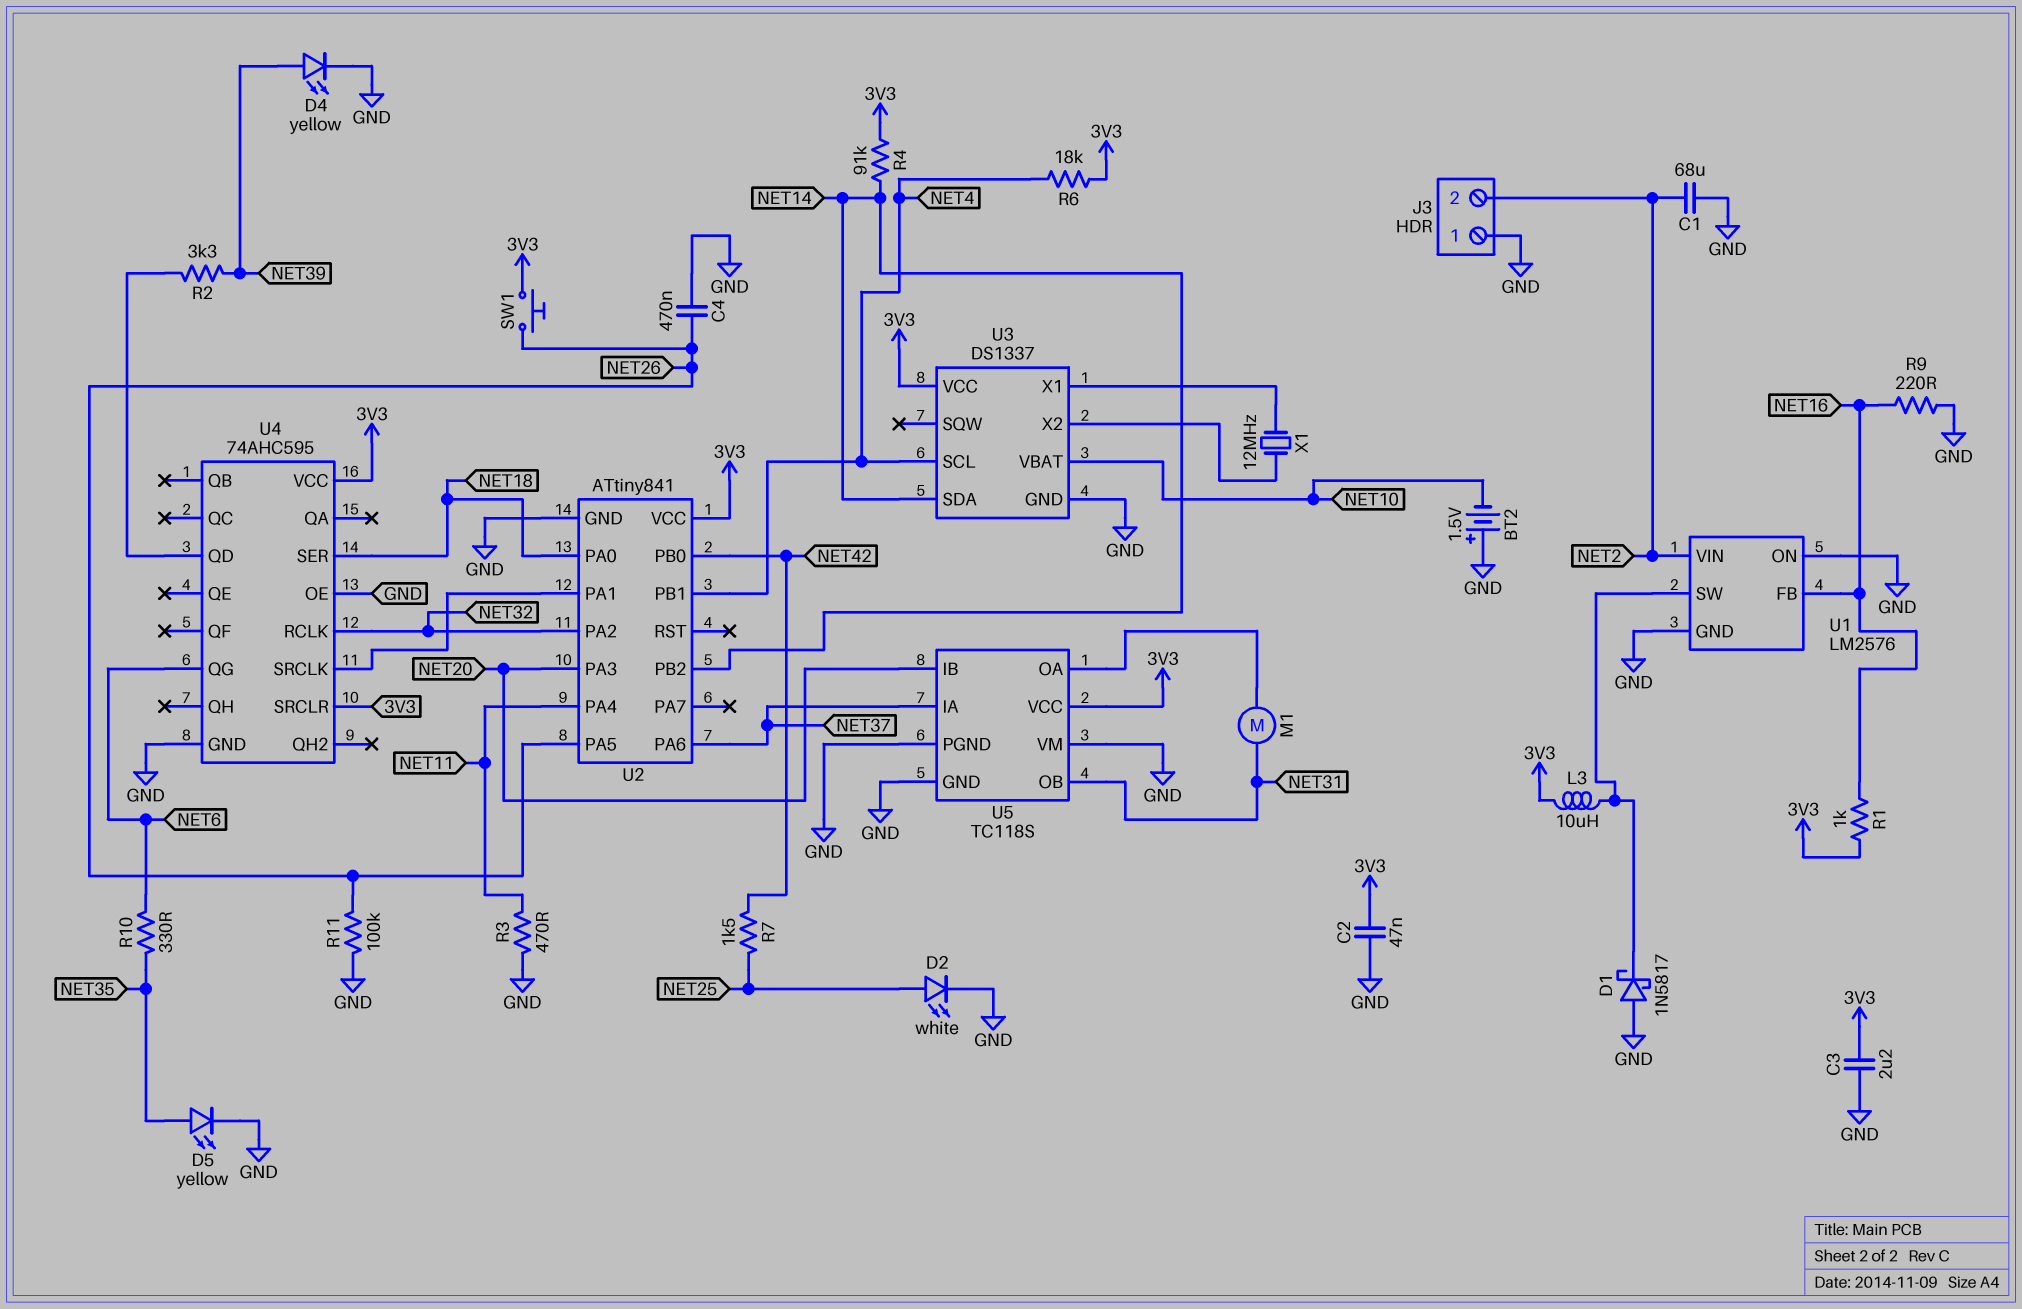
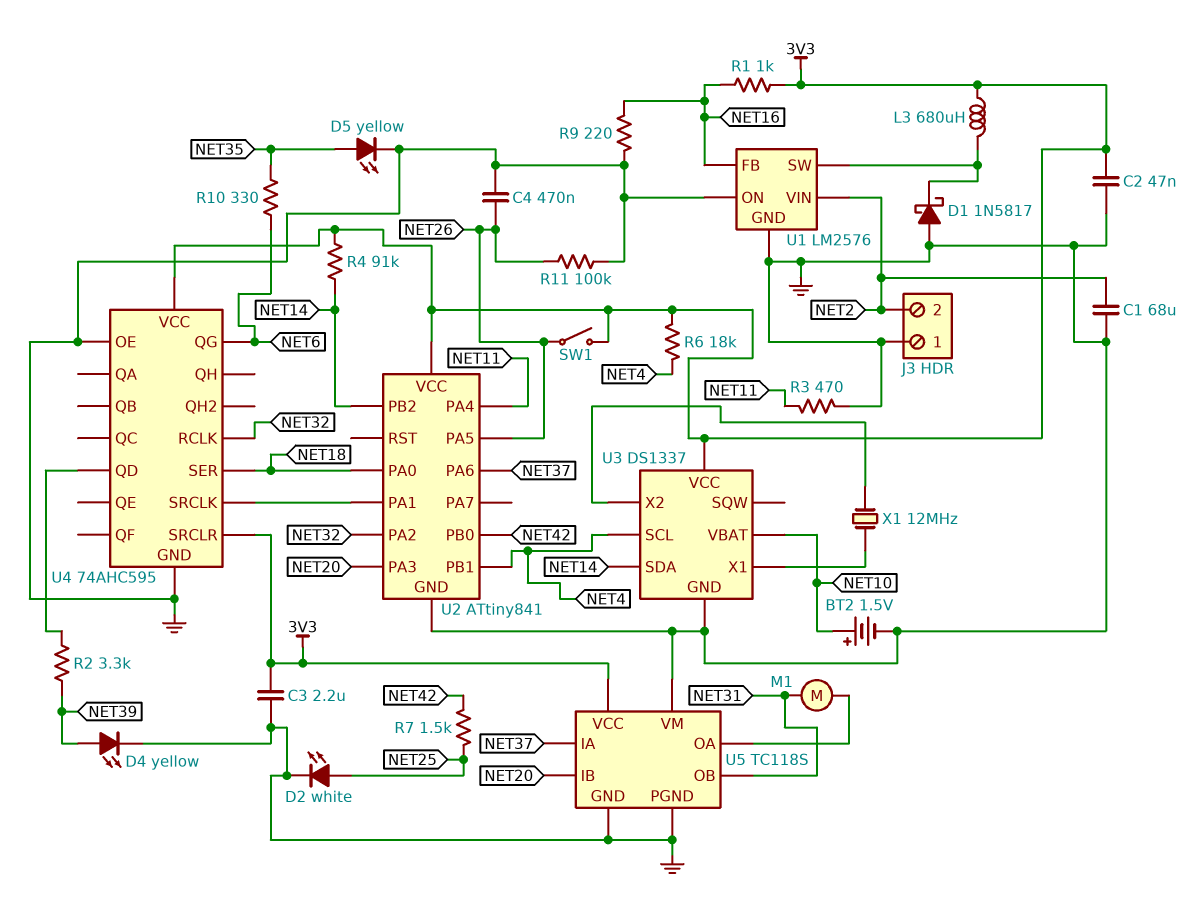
BT2: 1.5V (plus GND, minus NET10) -> 1.5V (plus NET10, minus GND)
L3: 10uH (3V3, U1/SW) -> 680uH (3V3, U1/SW)
SW1: button (3V3, NET26) -> switch (3V3, NET26)

